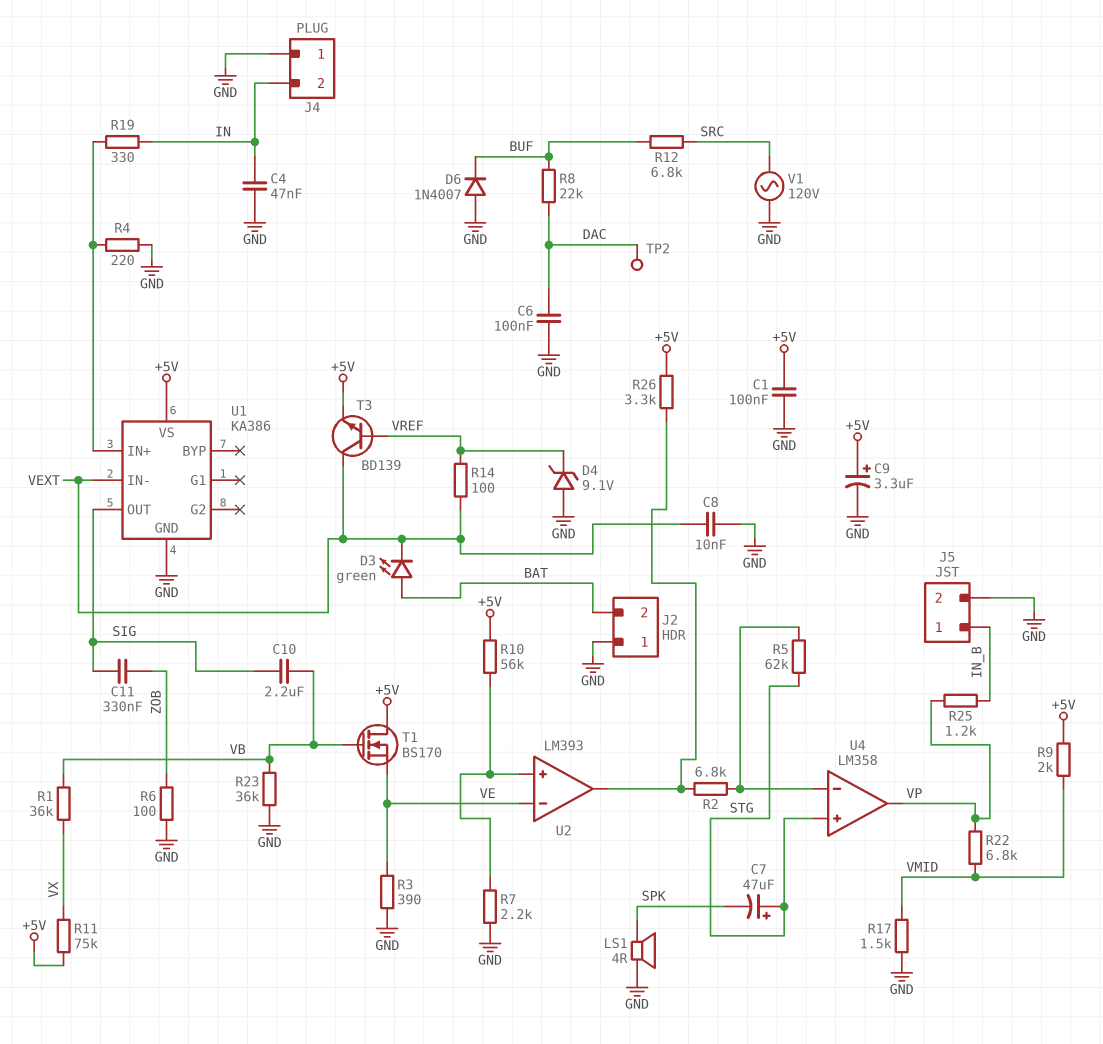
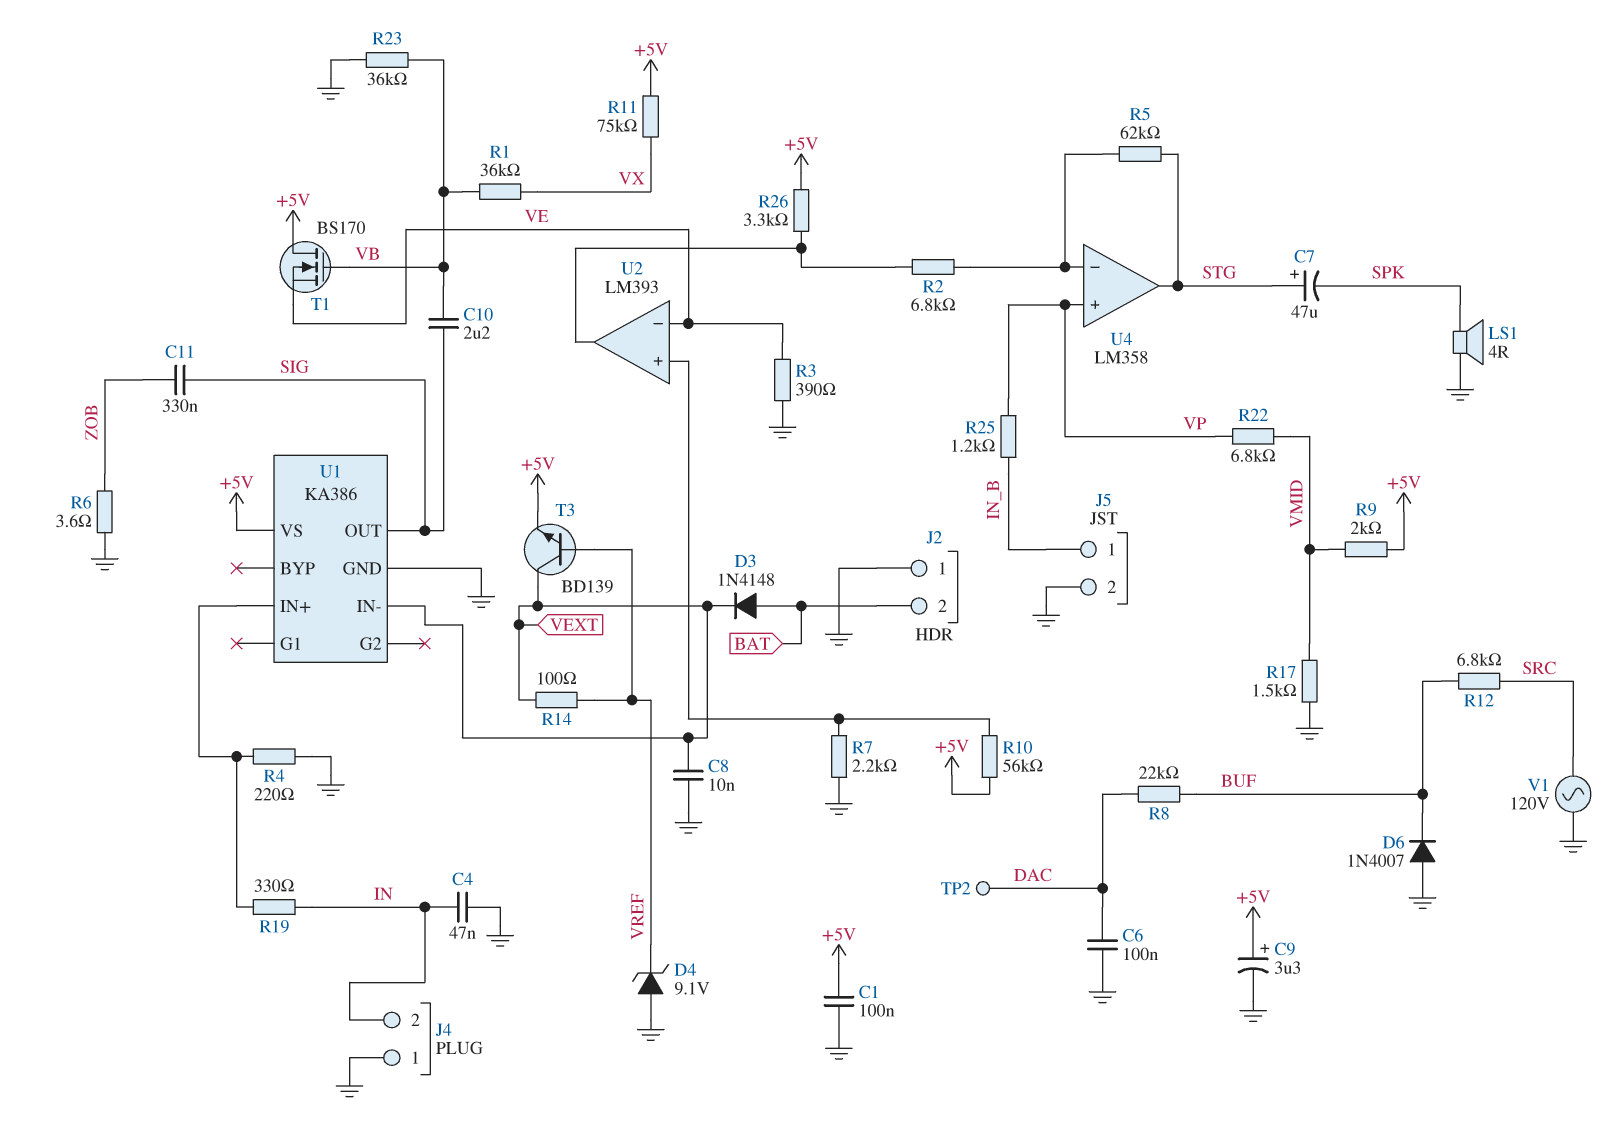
D3: LED green (A BAT, K VEXT) -> diode 1N4148 (A BAT, K VEXT)
R6: 100 (GND, ZOB) -> 3.6 (GND, ZOB)
U4 pin in+: STG -> VP
U4 pin out: VP -> STG

